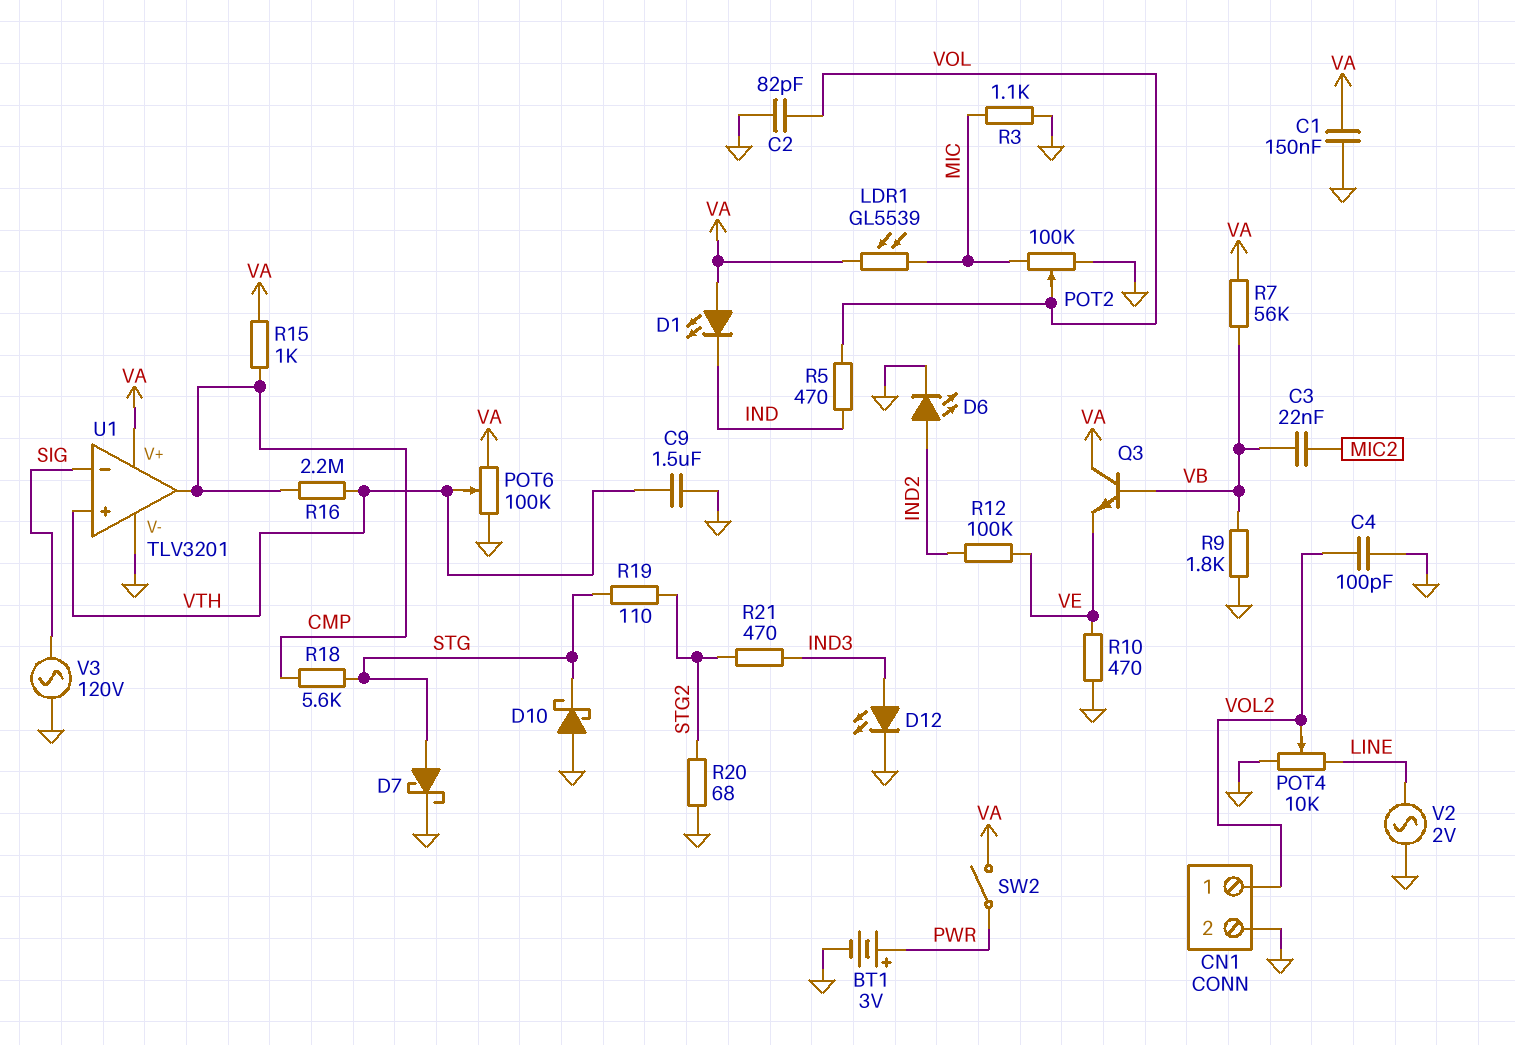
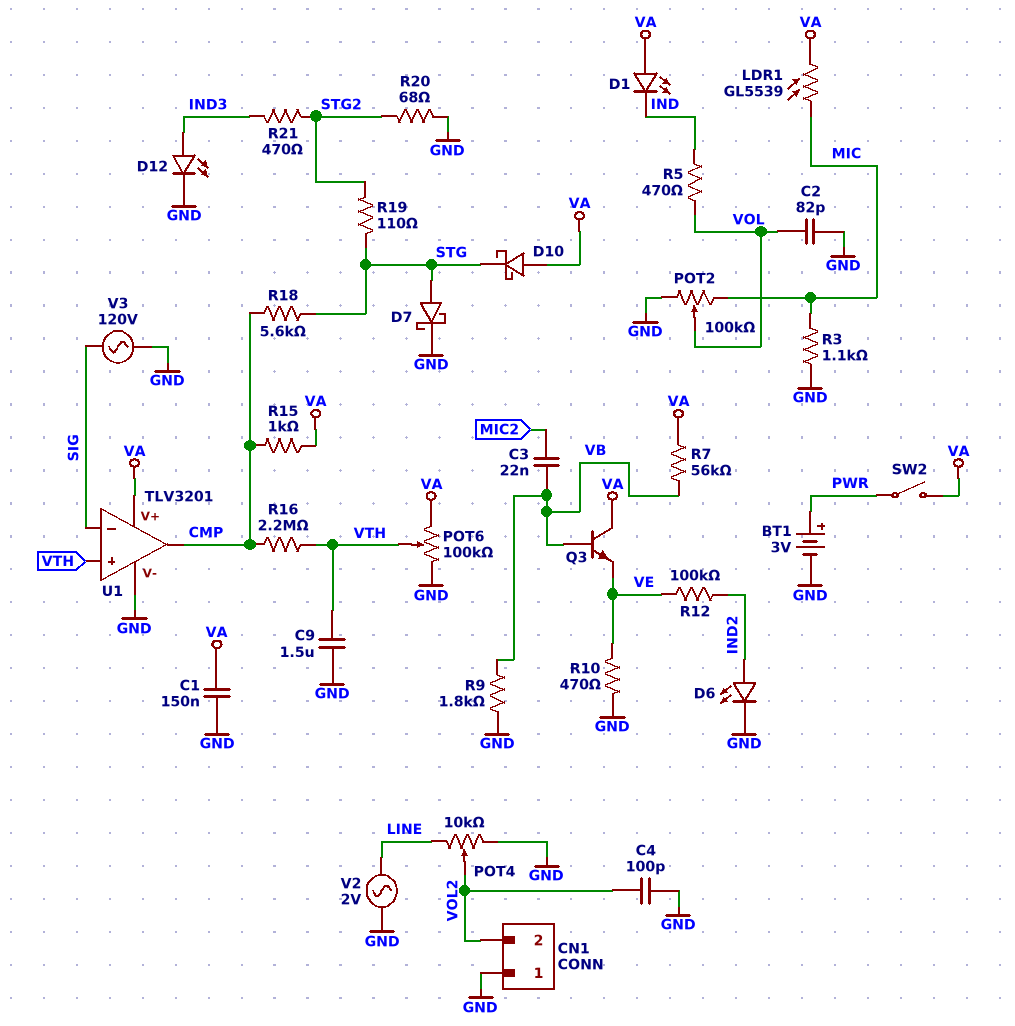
CN1 pin 1: VOL2 -> GND
CN1 pin 2: GND -> VOL2
D10: schottky (A GND, K STG) -> schottky (A VA, K STG)

